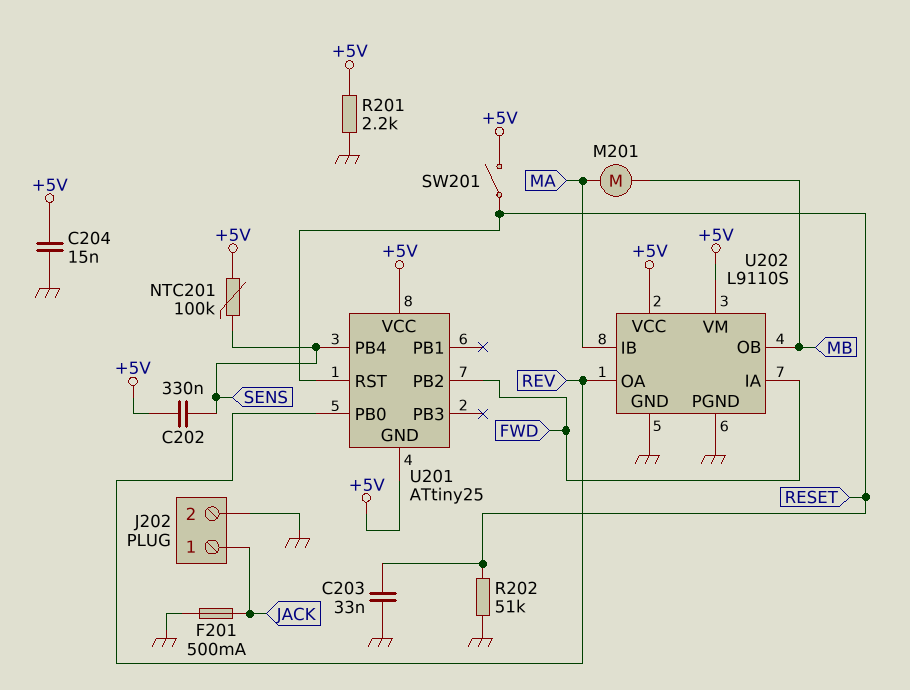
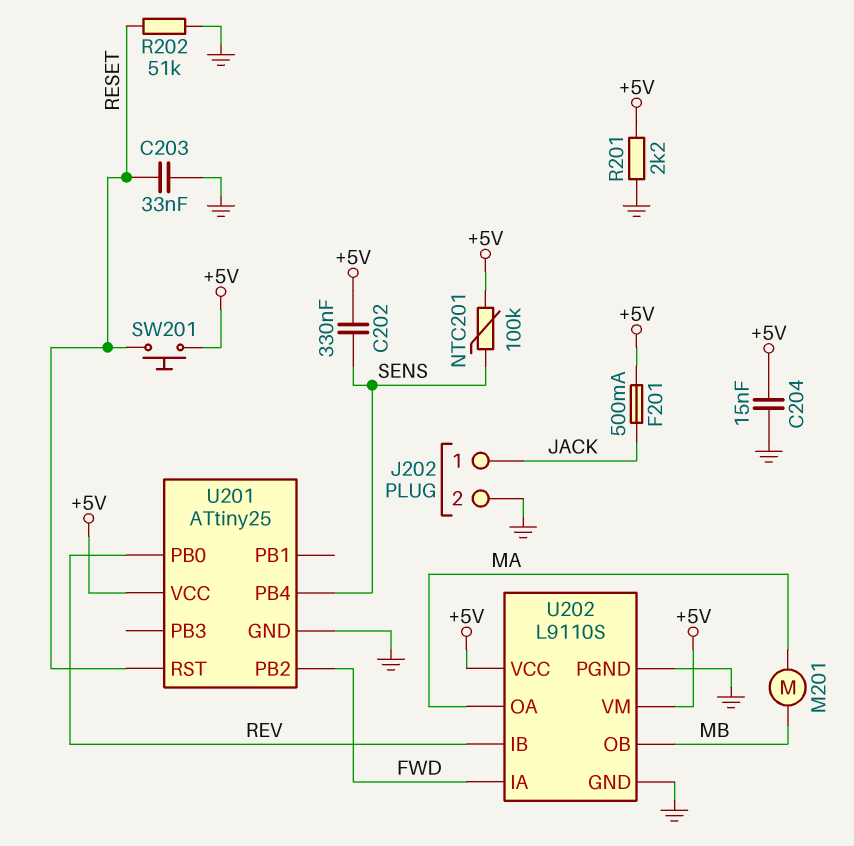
F201: 500mA (GND, JACK) -> 500mA (+5V, JACK)
SW201: switch (+5V, RESET) -> button (+5V, RESET)
U201 pin GND: +5V -> GND
U202 pin IB: MA -> REV
U202 pin OA: REV -> MA

